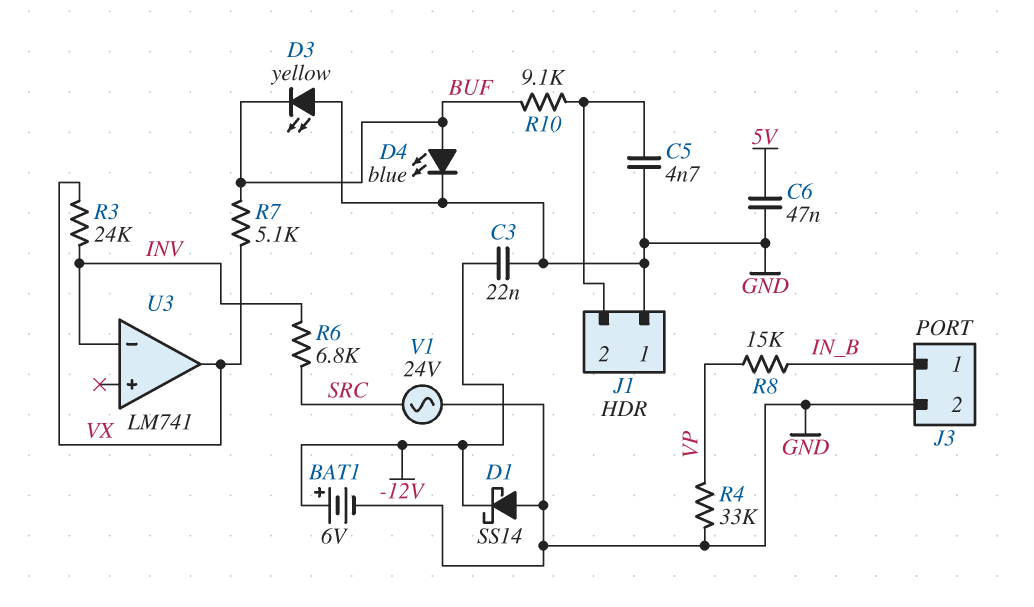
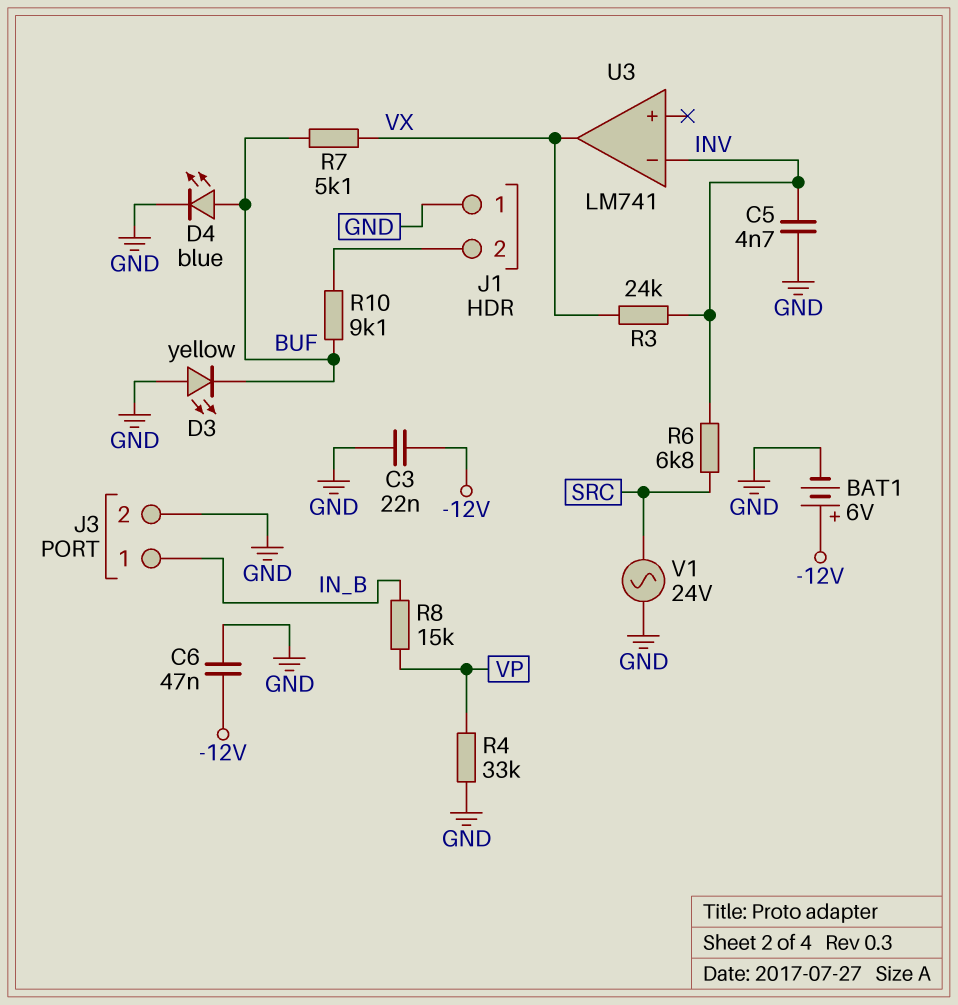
C5: 4.7nF (GND, J1/2) -> 4.7nF (GND, INV)
C6: 47nF (5V, GND) -> 47nF (-12V, GND)
D1: schottky SS14 (A GND, K -12V) -> none

